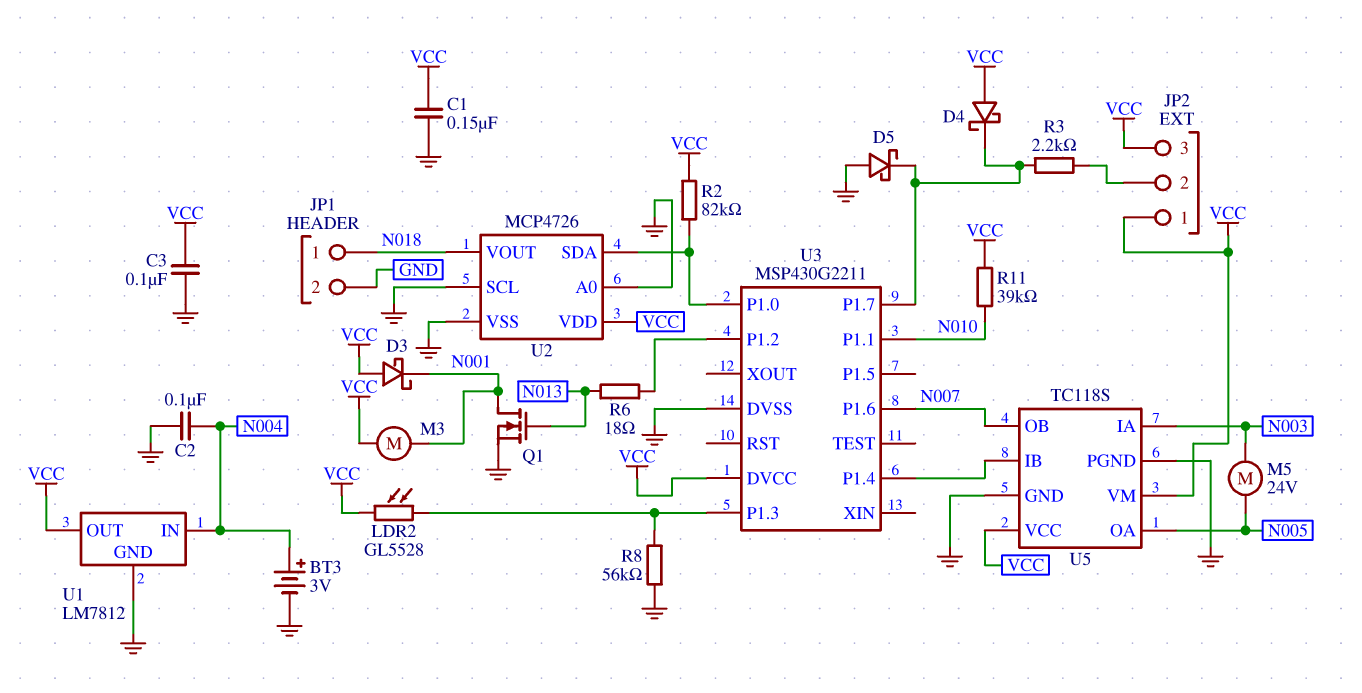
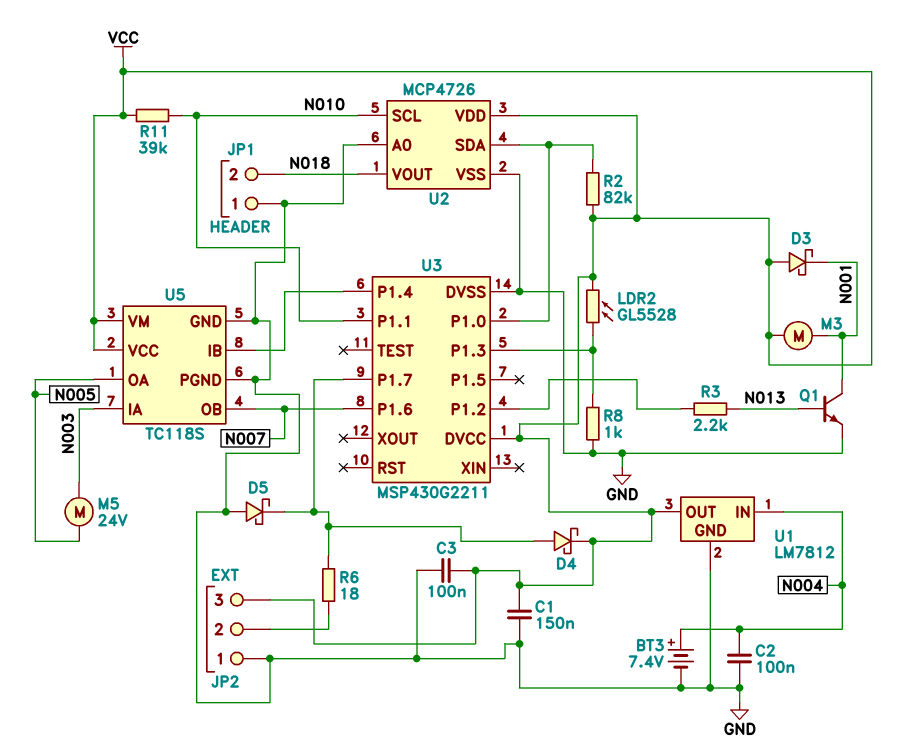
BT3: 3V (plus N004, minus GND) -> 7.4V (plus N004, minus GND)
D4: schottky (A VCC, K U3/P1.7) -> schottky (A U3/P1.7, K VCC)
JP1 pin 1: N018 -> GND
JP1 pin 2: GND -> N018
JP2 pin 1: VCC -> GND
Q1: NMOS (G N013, D N001, S GND) -> NPN (B N013, C N001, E GND)
R3: 2.2k (JP2/2, U3/P1.7) -> 2.2k (N013, U3/P1.2)
R6: 18 (N013, U3/P1.2) -> 18 (JP2/2, U3/P1.7)
R8: 56k (GND, U3/P1.3) -> 1k (GND, U3/P1.3)
U2 pin SCL: GND -> N010

